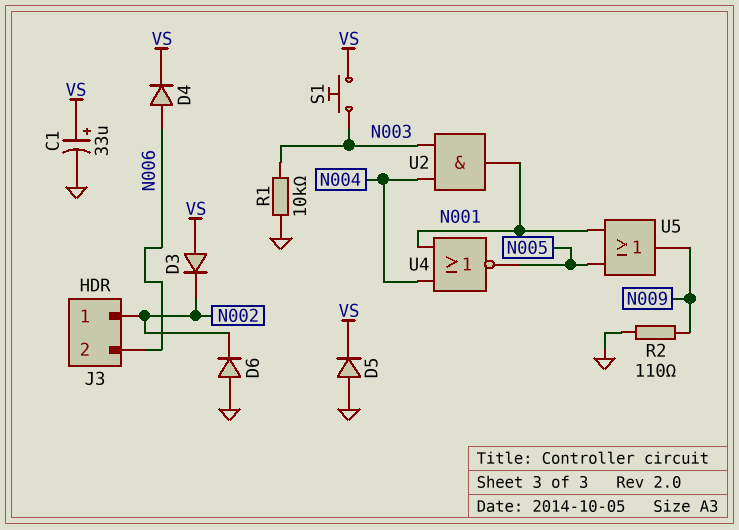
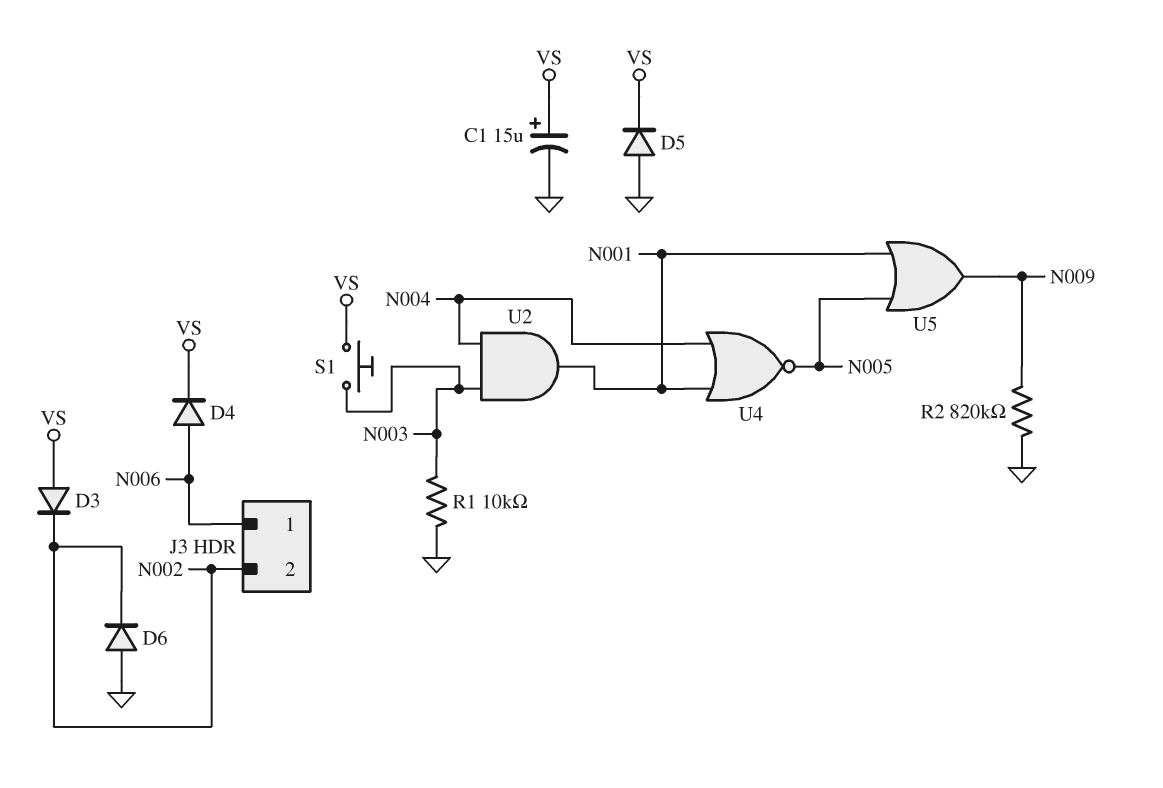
C1: 33uF (plus VS, minus GND) -> 15uF (plus VS, minus GND)
J3 pin 1: N002 -> N006
J3 pin 2: N006 -> N002
R2: 110 (GND, N009) -> 820k (GND, N009)

